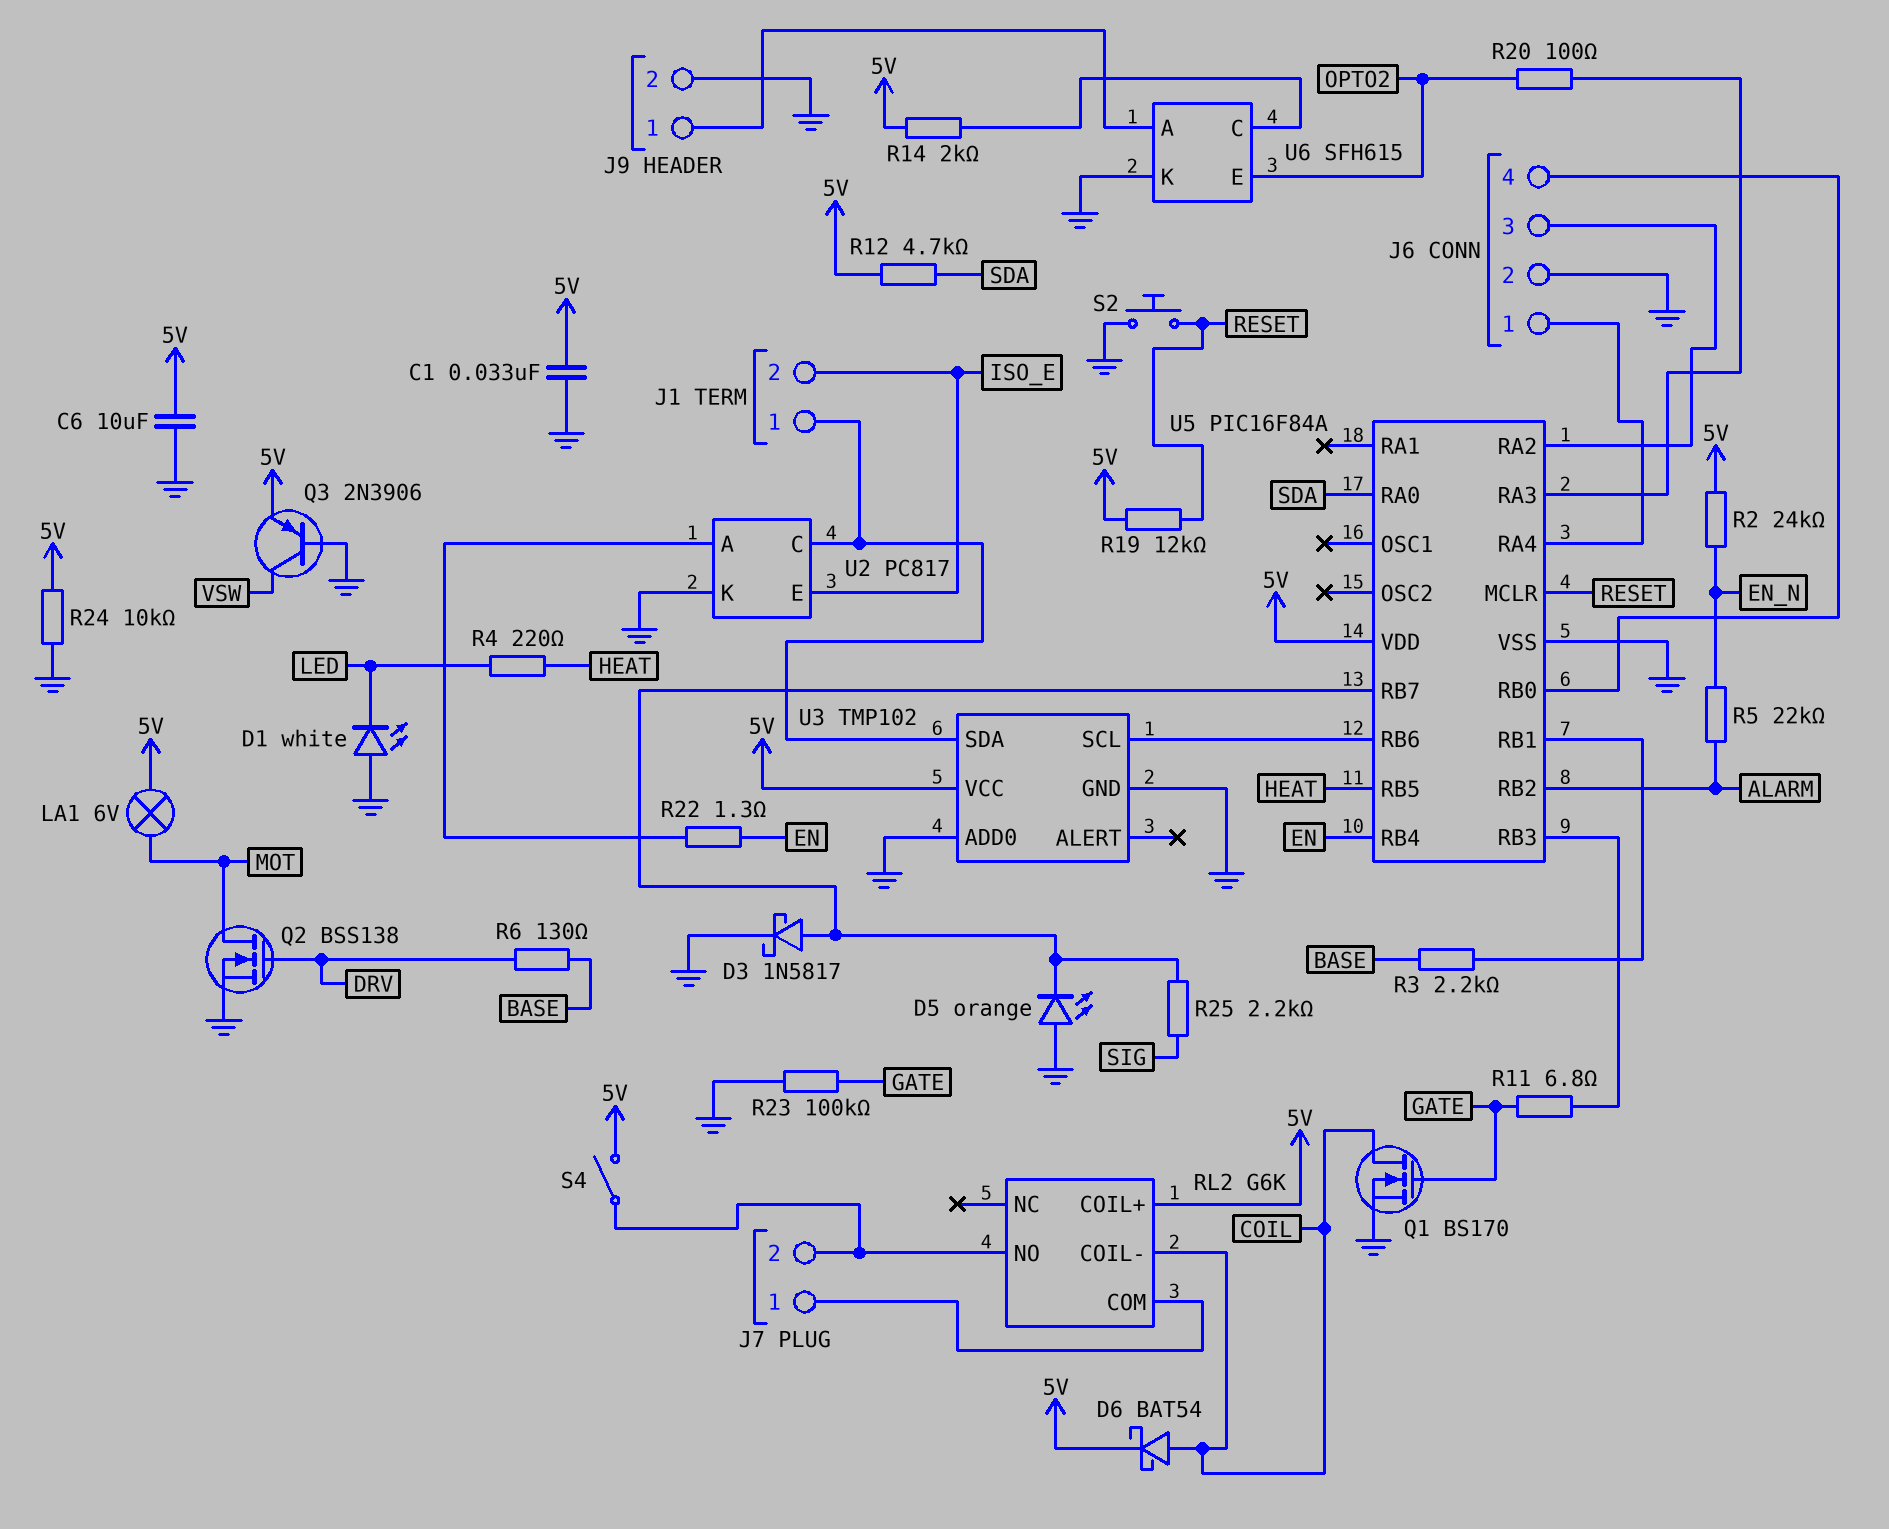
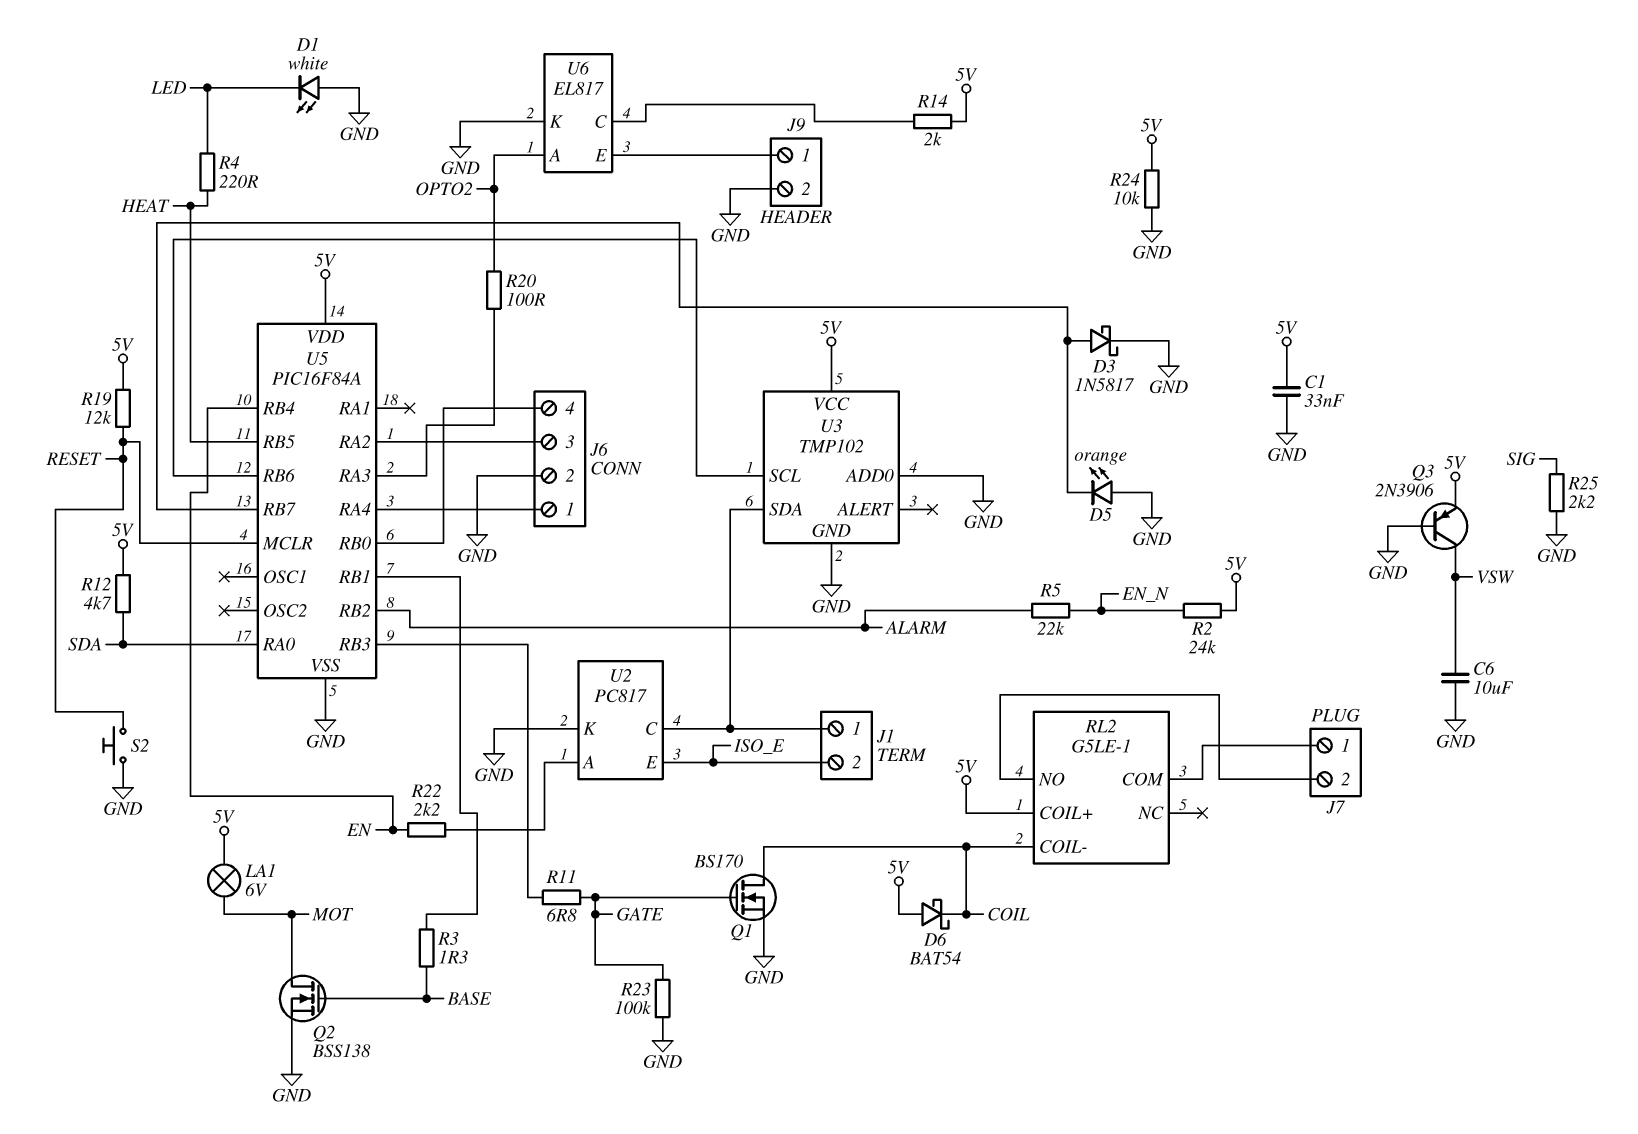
C6: 10uF (5V, GND) -> 10uF (GND, VSW)
D6: schottky BAT54 (A COIL, K 5V) -> schottky BAT54 (A 5V, K COIL)
Q2: NMOS BSS138 (G DRV, D MOT, S GND) -> NMOS BSS138 (G BASE, D MOT, S GND)
R3: 2.2k (BASE, U5/RB1) -> 1.3 (BASE, U5/RB1)
R6: 130 (BASE, DRV) -> none
R22: 1.3 (EN, U2/A) -> 2.2k (EN, U2/A)
R25: 2.2k (SIG, U5/RB7) -> 2.2k (GND, SIG)
RL2: G6K -> G5LE-1
S4: switch (5V, J7/2) -> none
U6: SFH615 -> EL817
U6 pin A: J9/1 -> OPTO2
U6 pin E: OPTO2 -> J9/1

